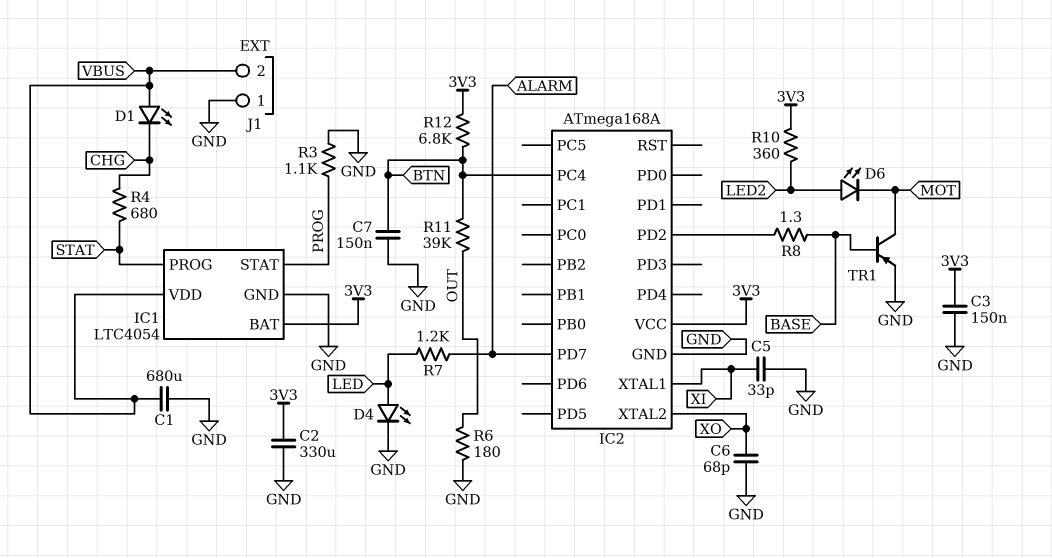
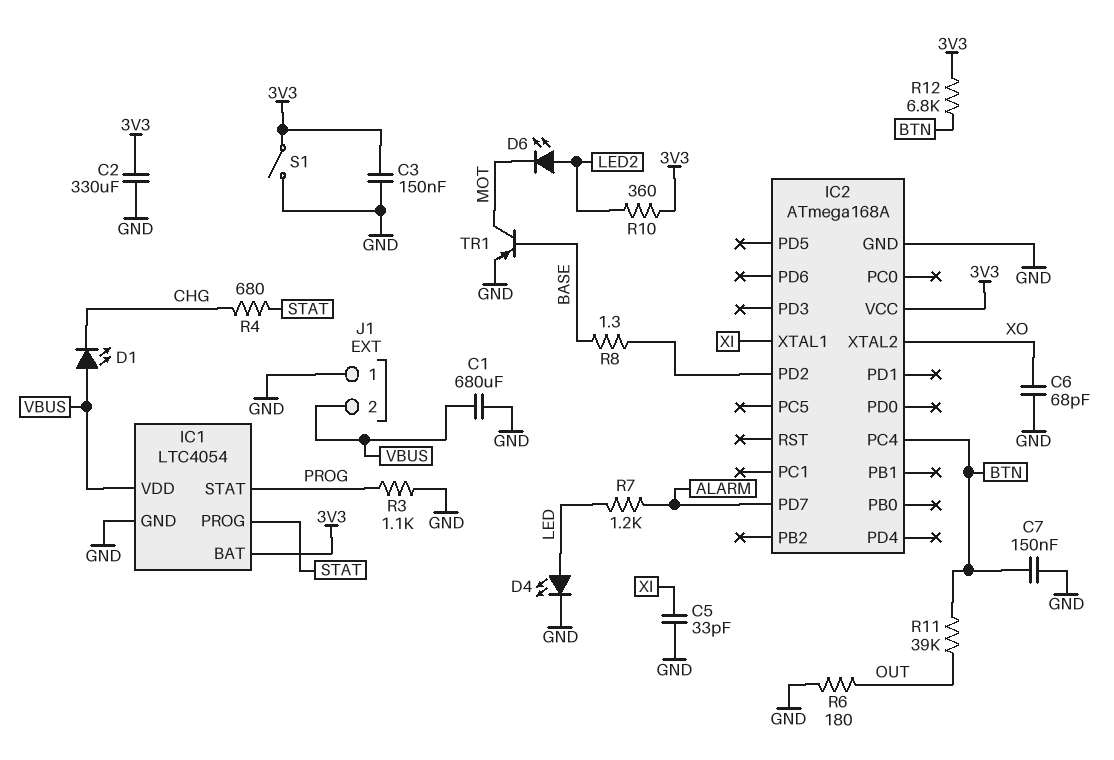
S1: none -> switch (3V3, GND)

